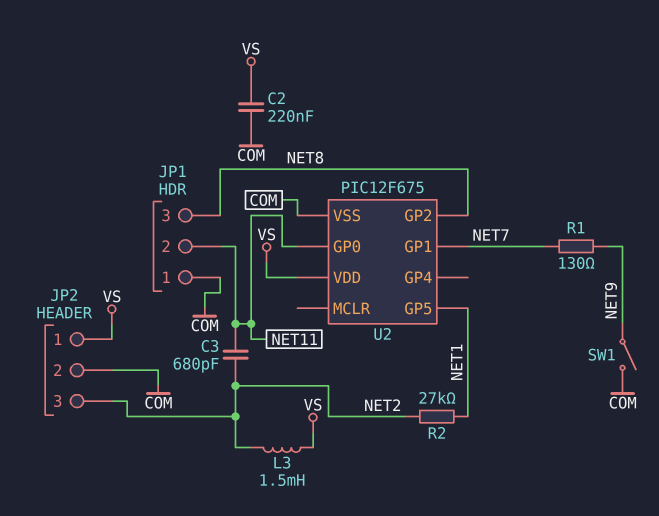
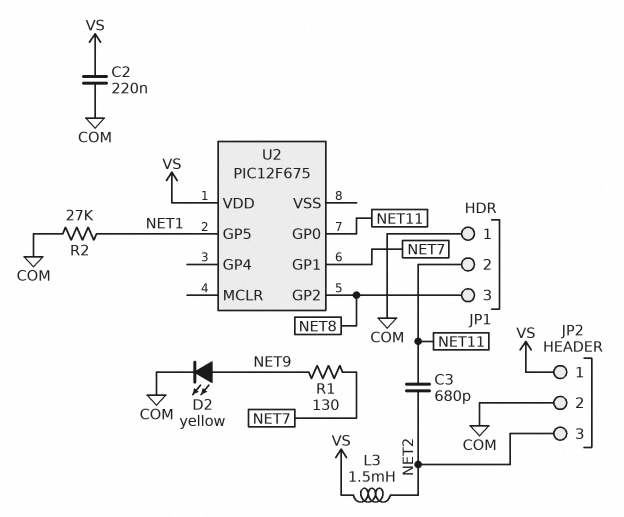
D2: none -> LED yellow (A NET9, K COM)
R2: 27k (NET1, NET2) -> 27k (COM, NET1)
SW1: switch (COM, NET9) -> none
U2 pin VSS: COM -> none

